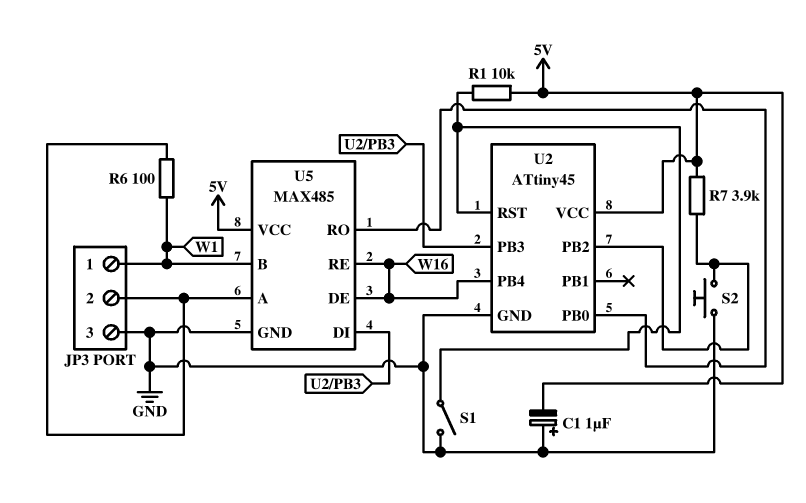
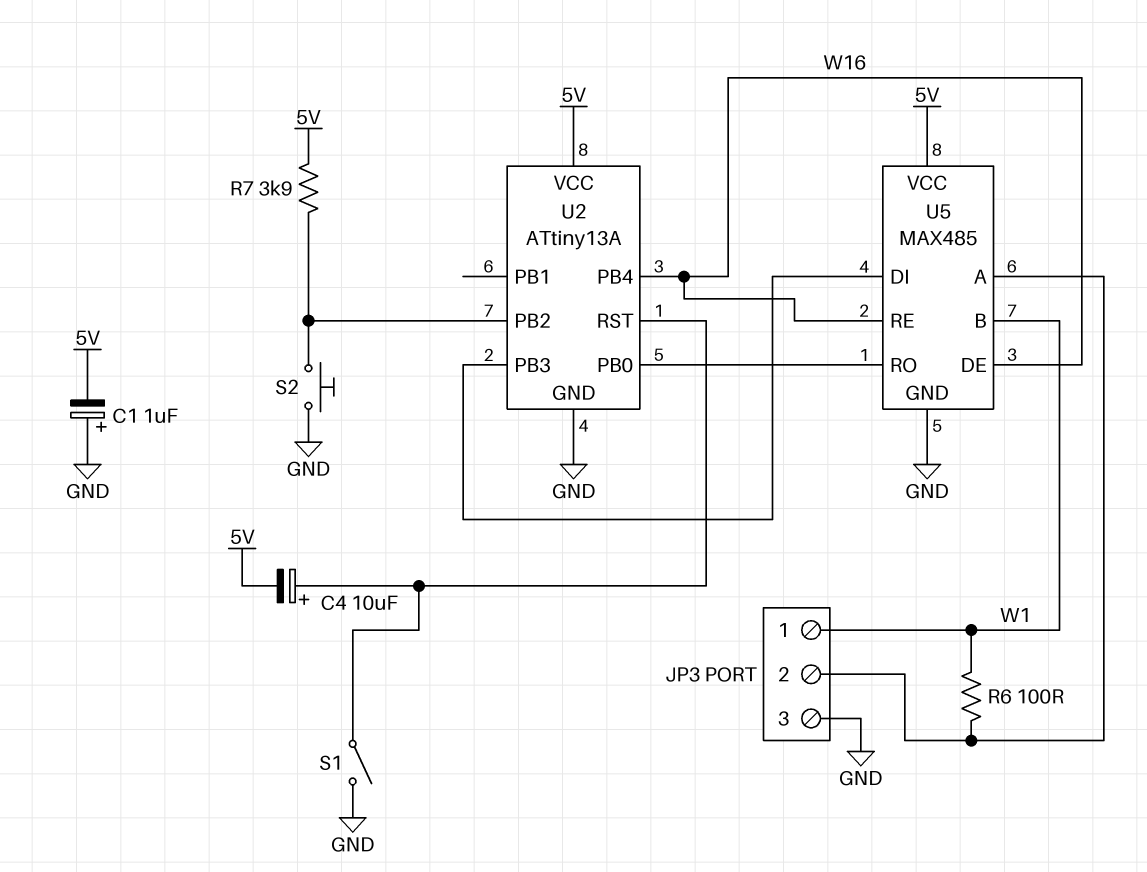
C4: none -> 10uF (plus U2/RST, minus 5V)
R1: 10k (5V, U2/RST) -> none
U2: ATtiny45 -> ATtiny13A

